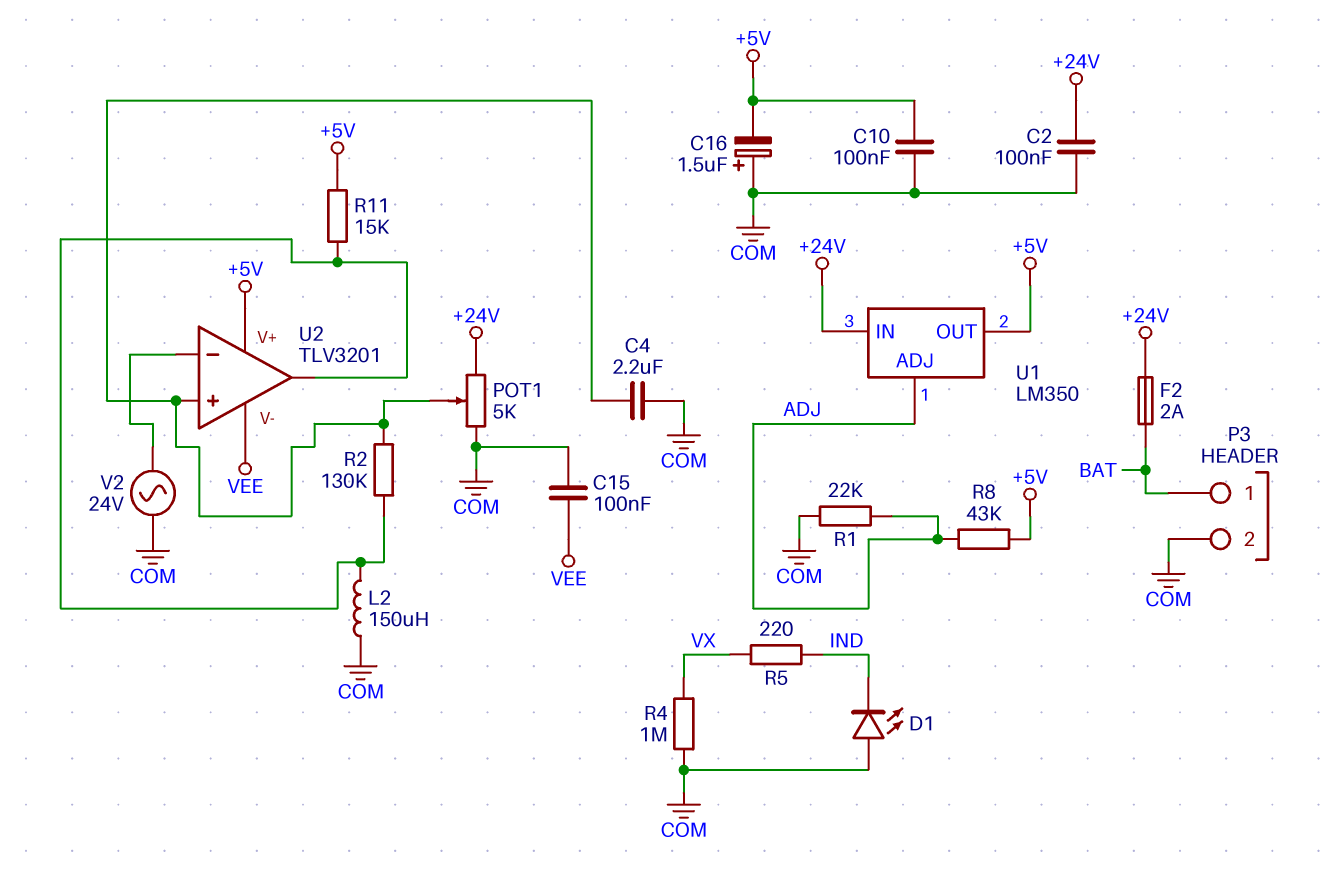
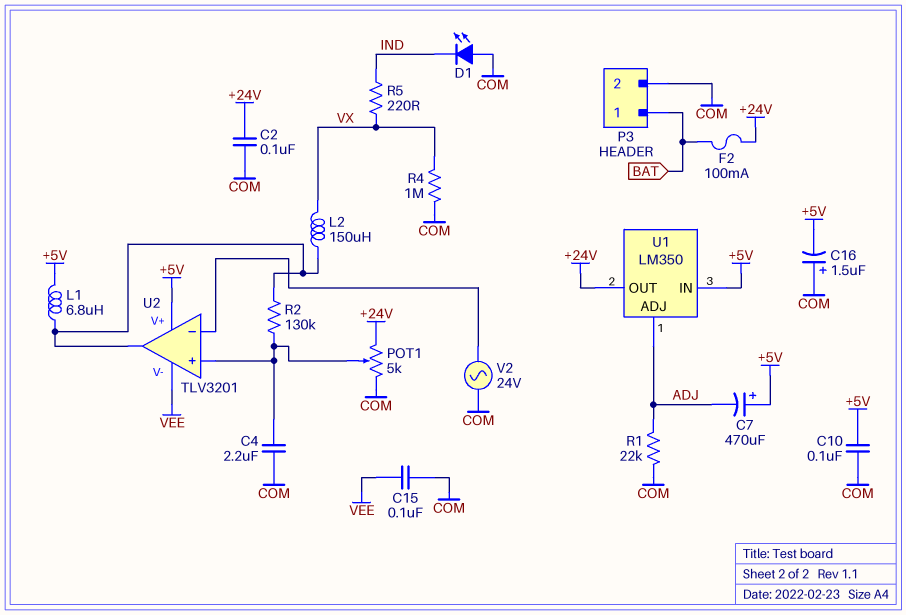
C7: none -> 470uF (plus +5V, minus ADJ)
F2: 2A (+24V, BAT) -> 100mA (+24V, BAT)
L1: none -> 6.8uH (+5V, U2/out)
L2: 150uH (COM, U2/out) -> 150uH (U2/out, VX)
R8: 43k (+5V, ADJ) -> none
R11: 15k (+5V, U2/out) -> none
U1 pin IN: +24V -> +5V
U1 pin OUT: +5V -> +24V

